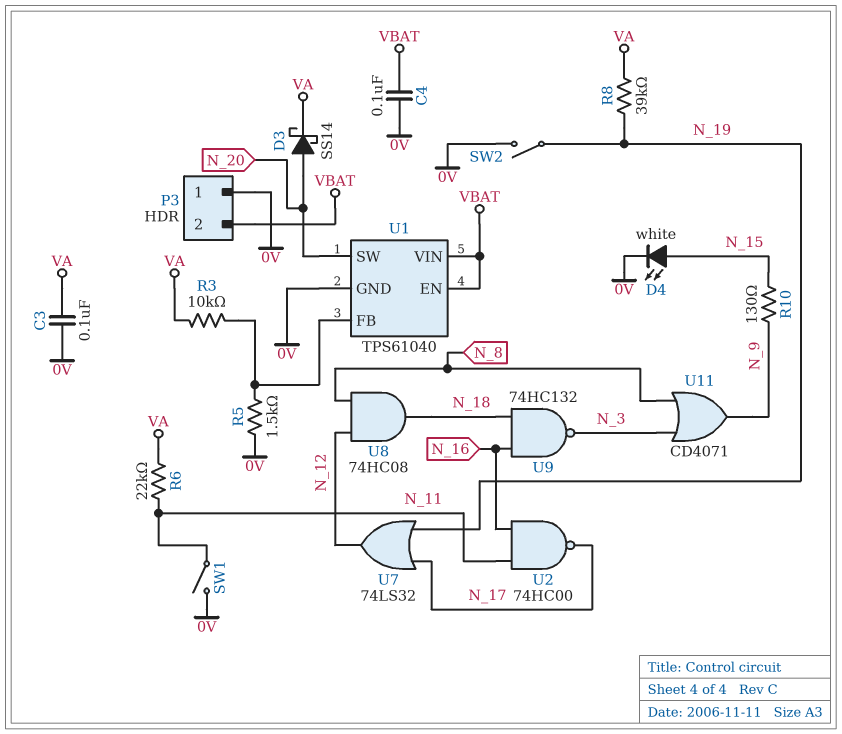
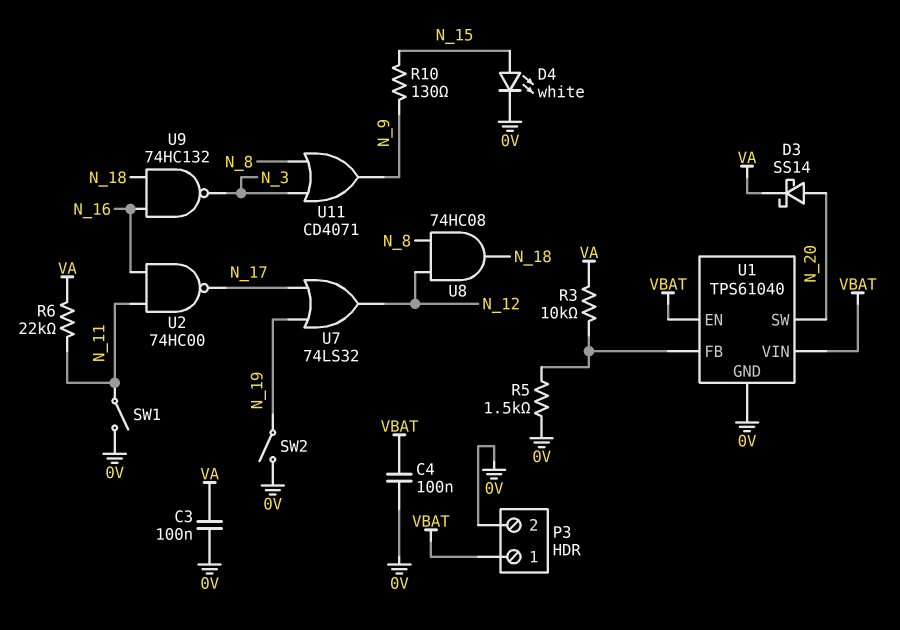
P3 pin 1: 0V -> VBAT
P3 pin 2: VBAT -> 0V
R8: 39k (N_19, VA) -> none

